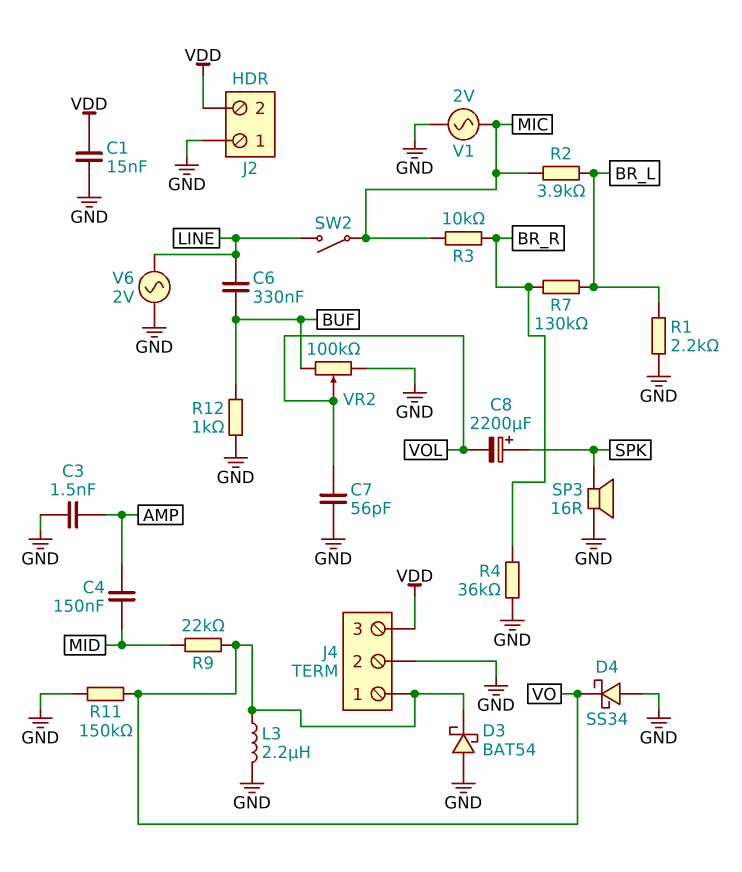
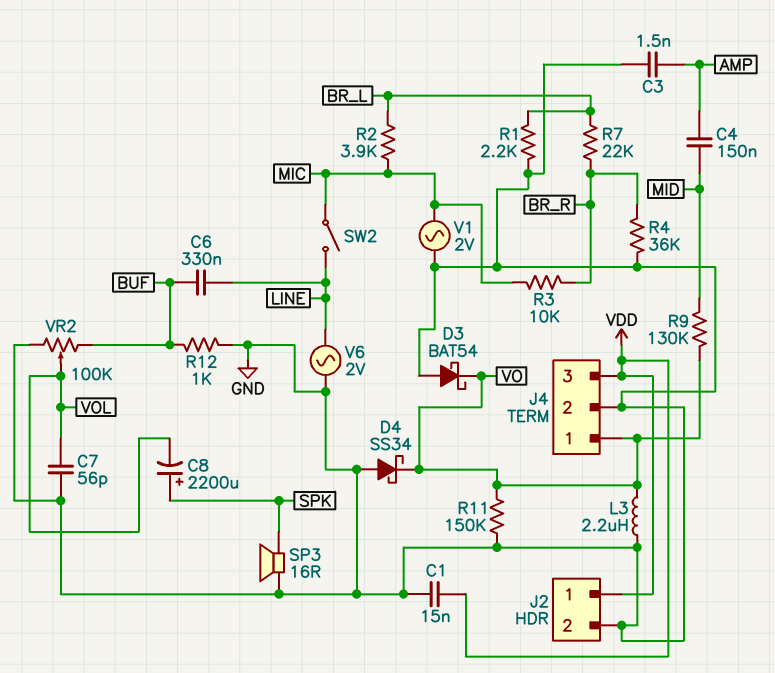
J2 pin 1: GND -> VDD
J2 pin 2: VDD -> GND
R7: 130k (BR_L, BR_R) -> 22k (BR_L, BR_R)
R9: 22k (MID, VO) -> 130k (MID, VO)

